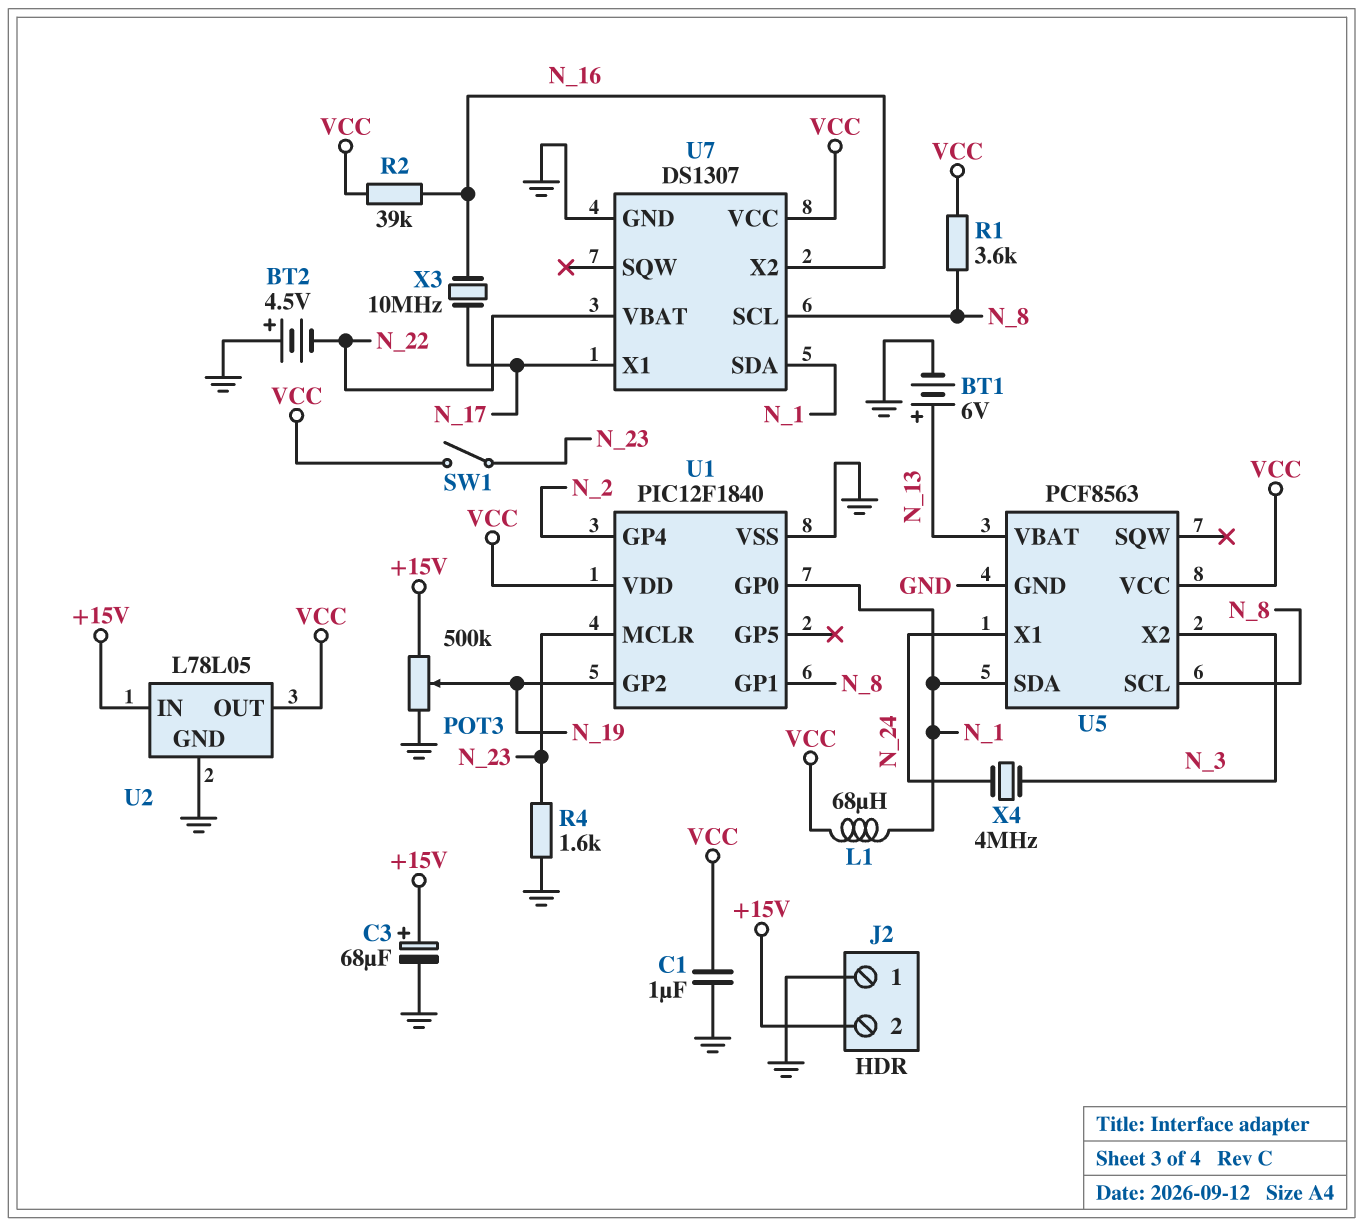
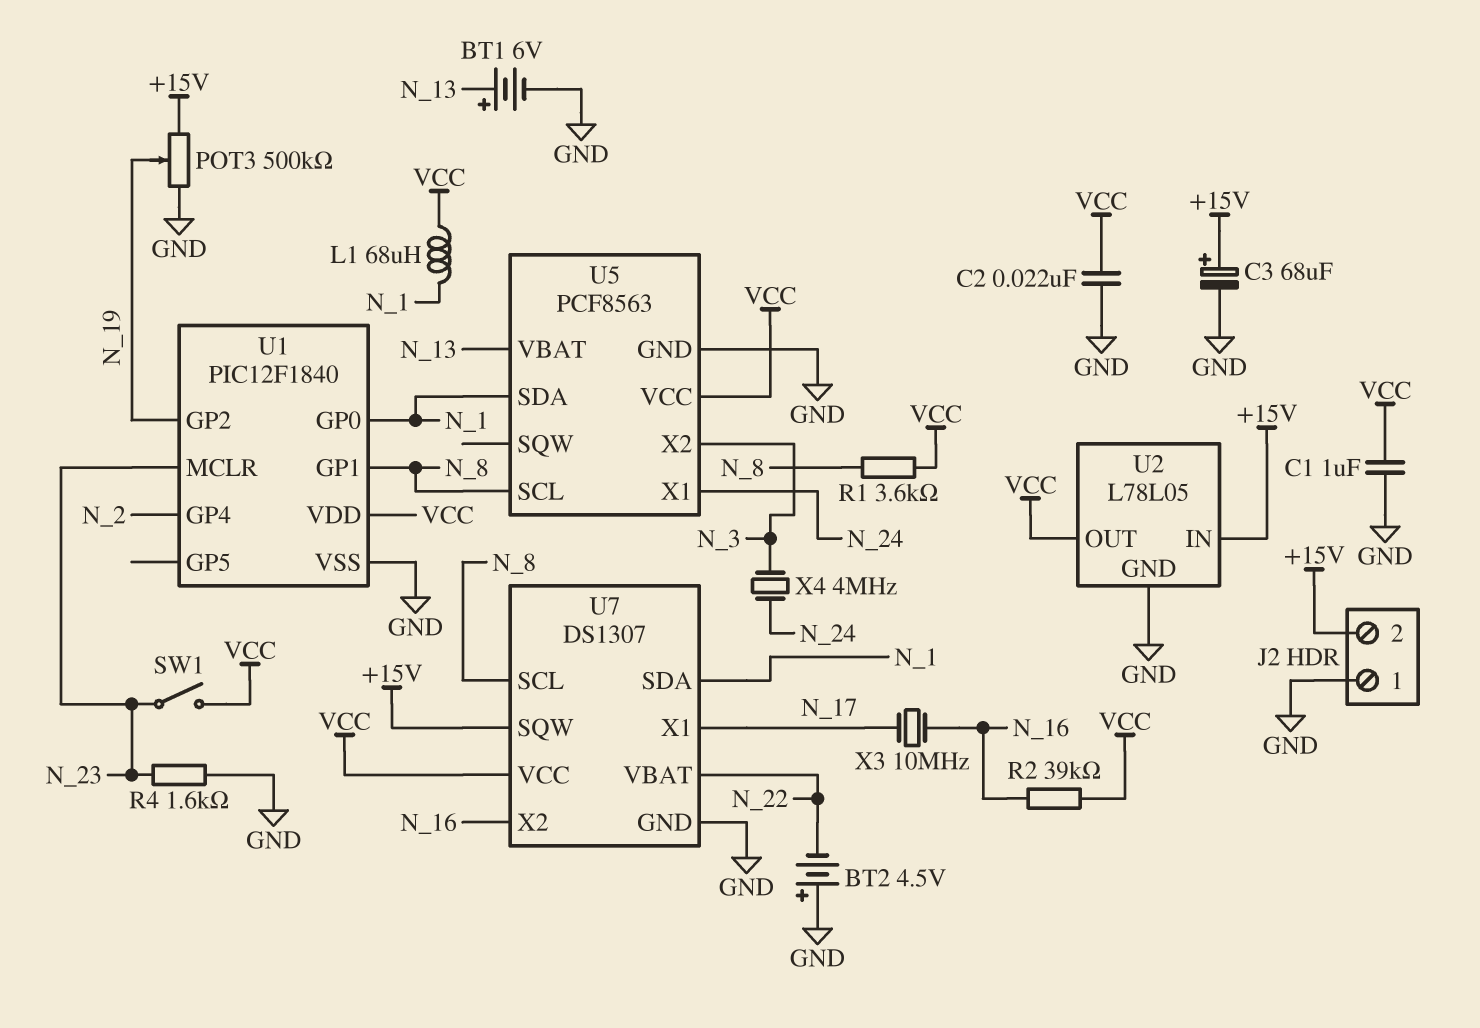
C2: none -> 22nF (GND, VCC)
U7 pin SQW: none -> +15V

